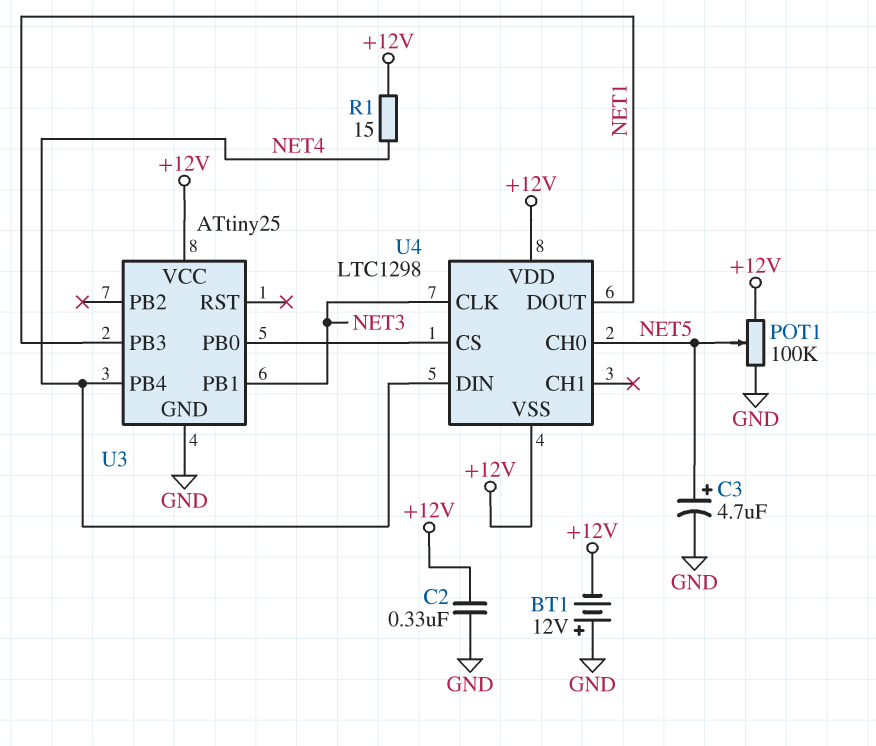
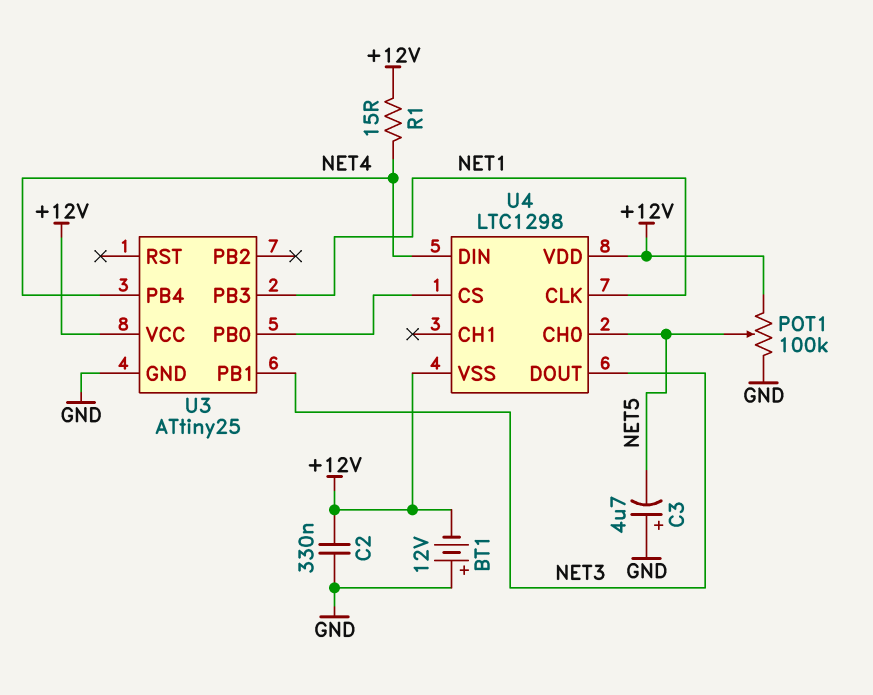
C3: 4.7uF (plus NET5, minus GND) -> 4.7uF (plus GND, minus NET5)
U4 pin CLK: NET3 -> NET1
U4 pin DOUT: NET1 -> NET3

